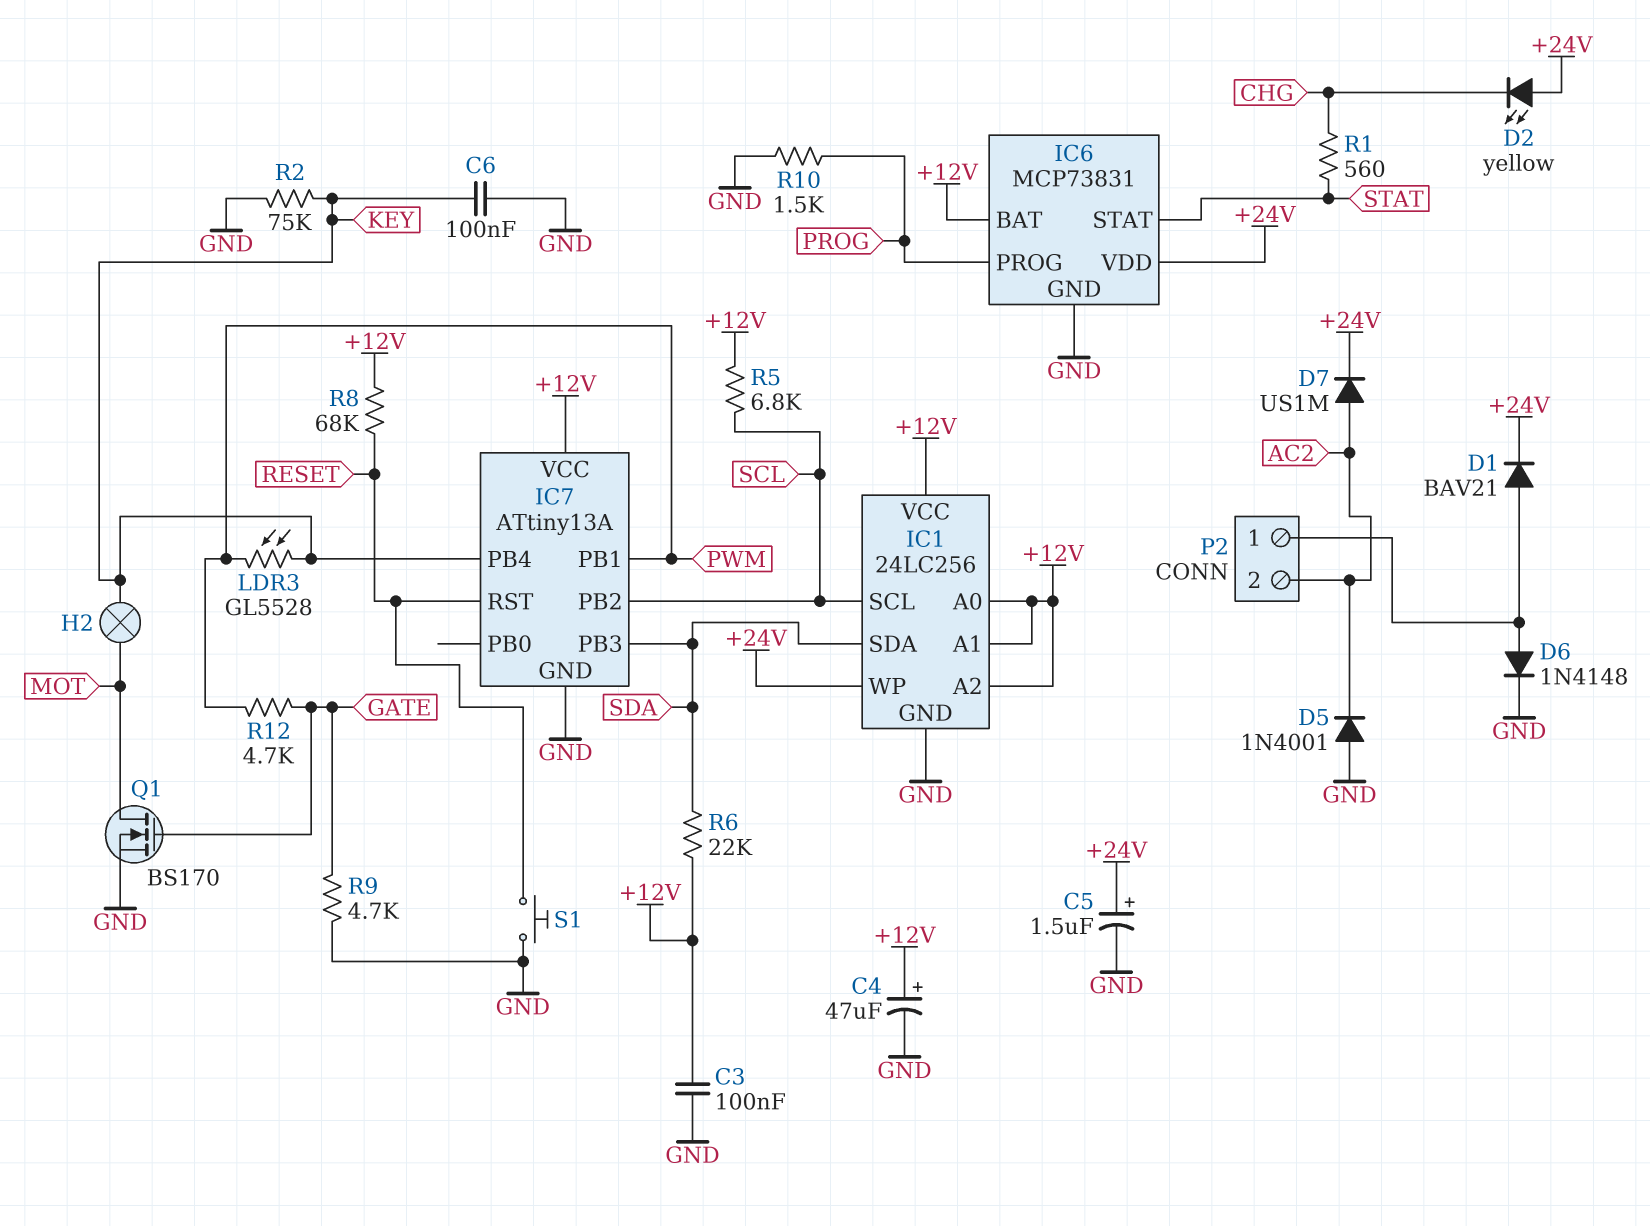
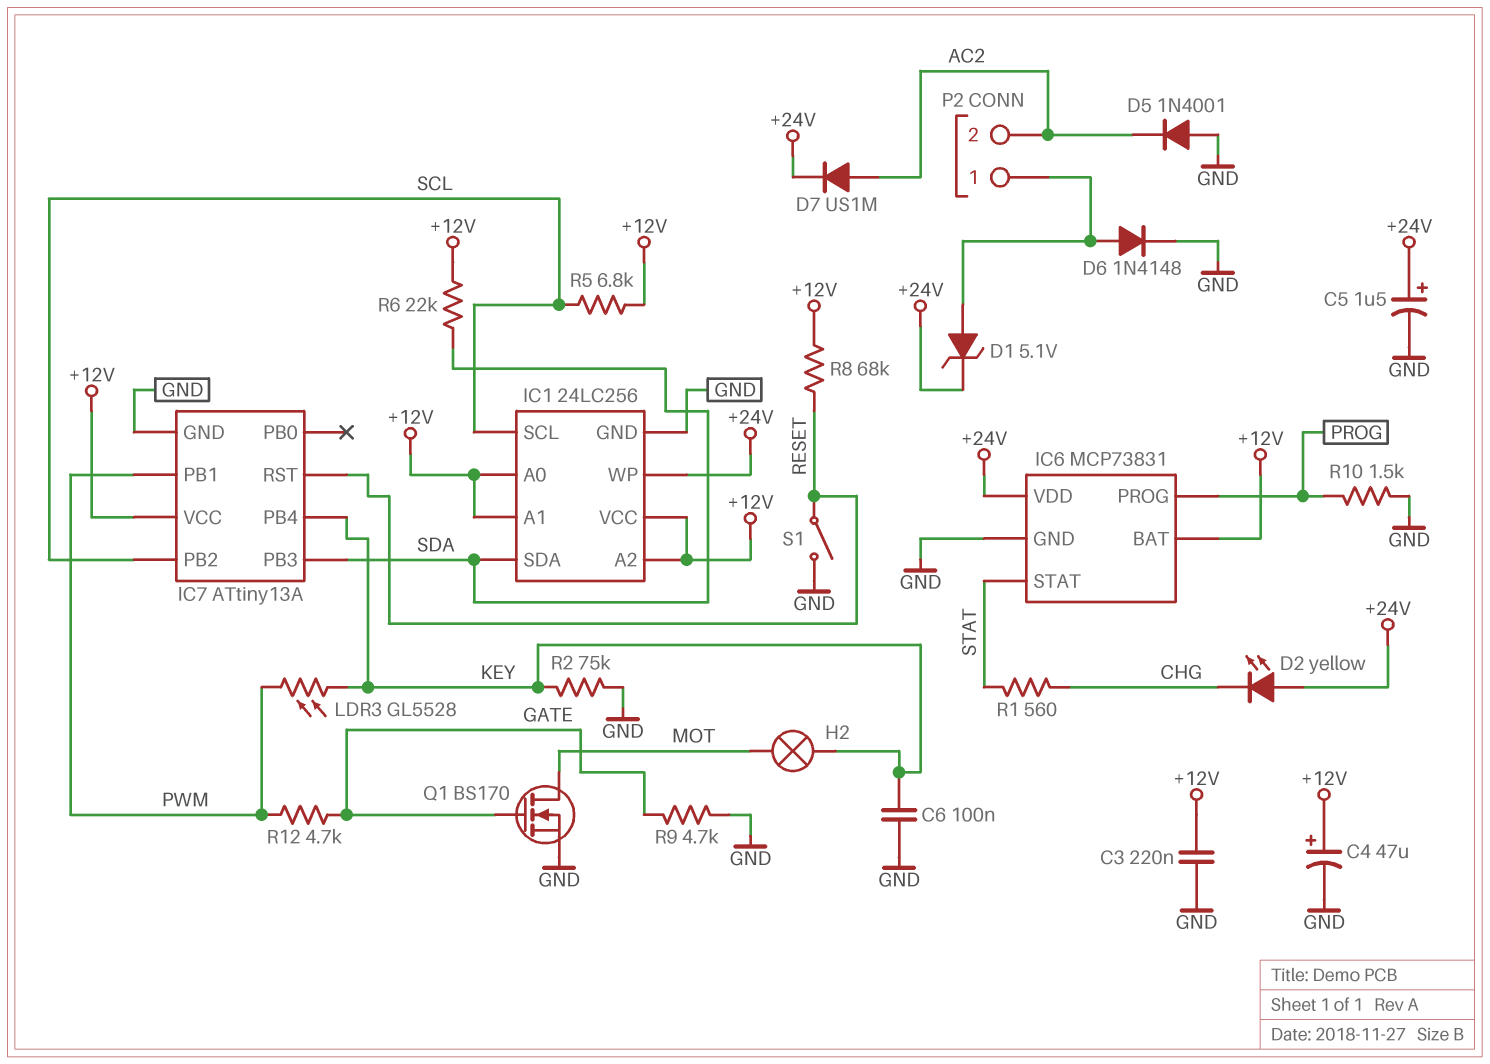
C3: 100nF (+12V, GND) -> 220nF (+12V, GND)
D1: diode BAV21 (A P2/1, K +24V) -> zener 5.1V (A P2/1, K +24V)
S1: button (GND, RESET) -> switch (GND, RESET)

